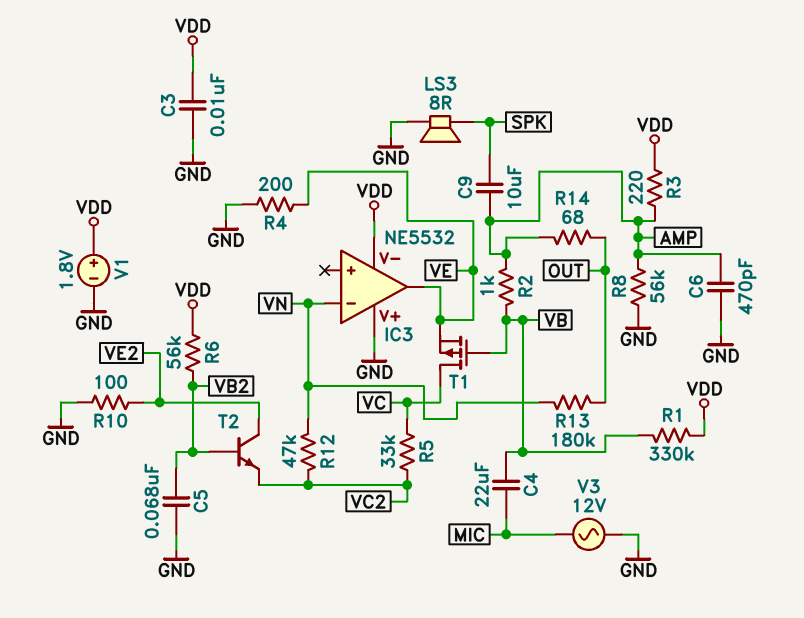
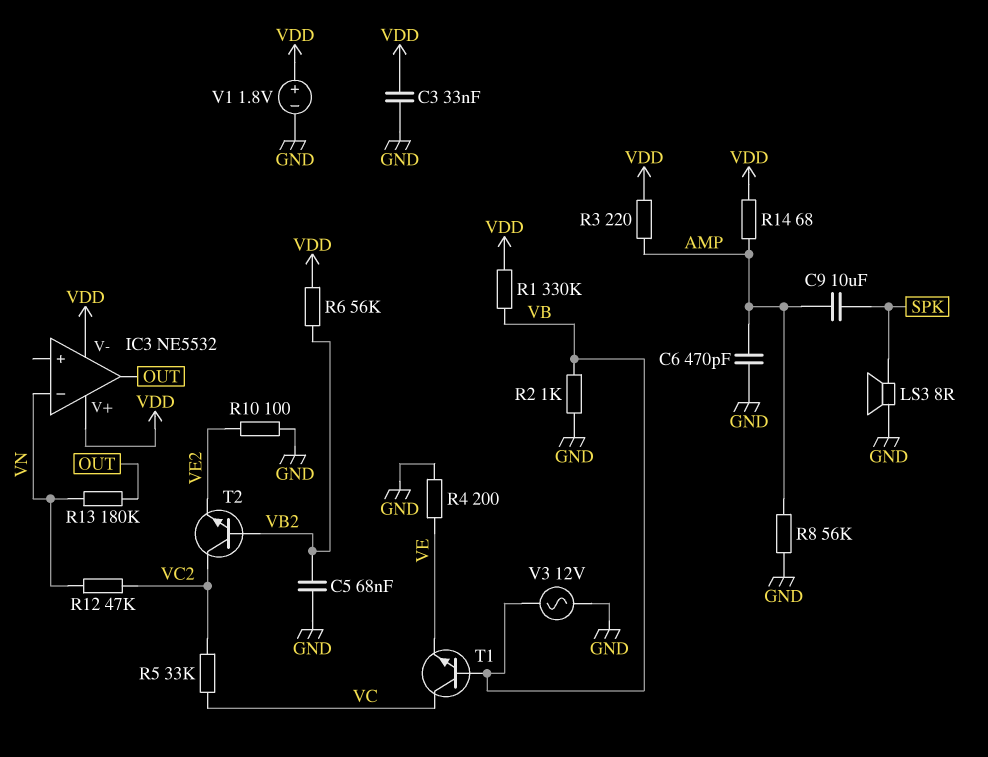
C3: 10nF (GND, VDD) -> 33nF (GND, VDD)
C4: 22uF (MIC, VB) -> none
IC3 pin V+: GND -> VDD
IC3 pin out: VE -> OUT
R2: 1k (AMP, VB) -> 1k (GND, VB)
R14: 68 (AMP, OUT) -> 68 (AMP, VDD)
T1: PMOS (G VB, D VC, S VE) -> NPN (B VB, C VC, E VE)
T2: NPN (B VB2, C VE2, E VC2) -> NPN (B VB2, C VC2, E VE2)
V3: AC 12V (GND, MIC) -> AC 12V (GND, VB)

